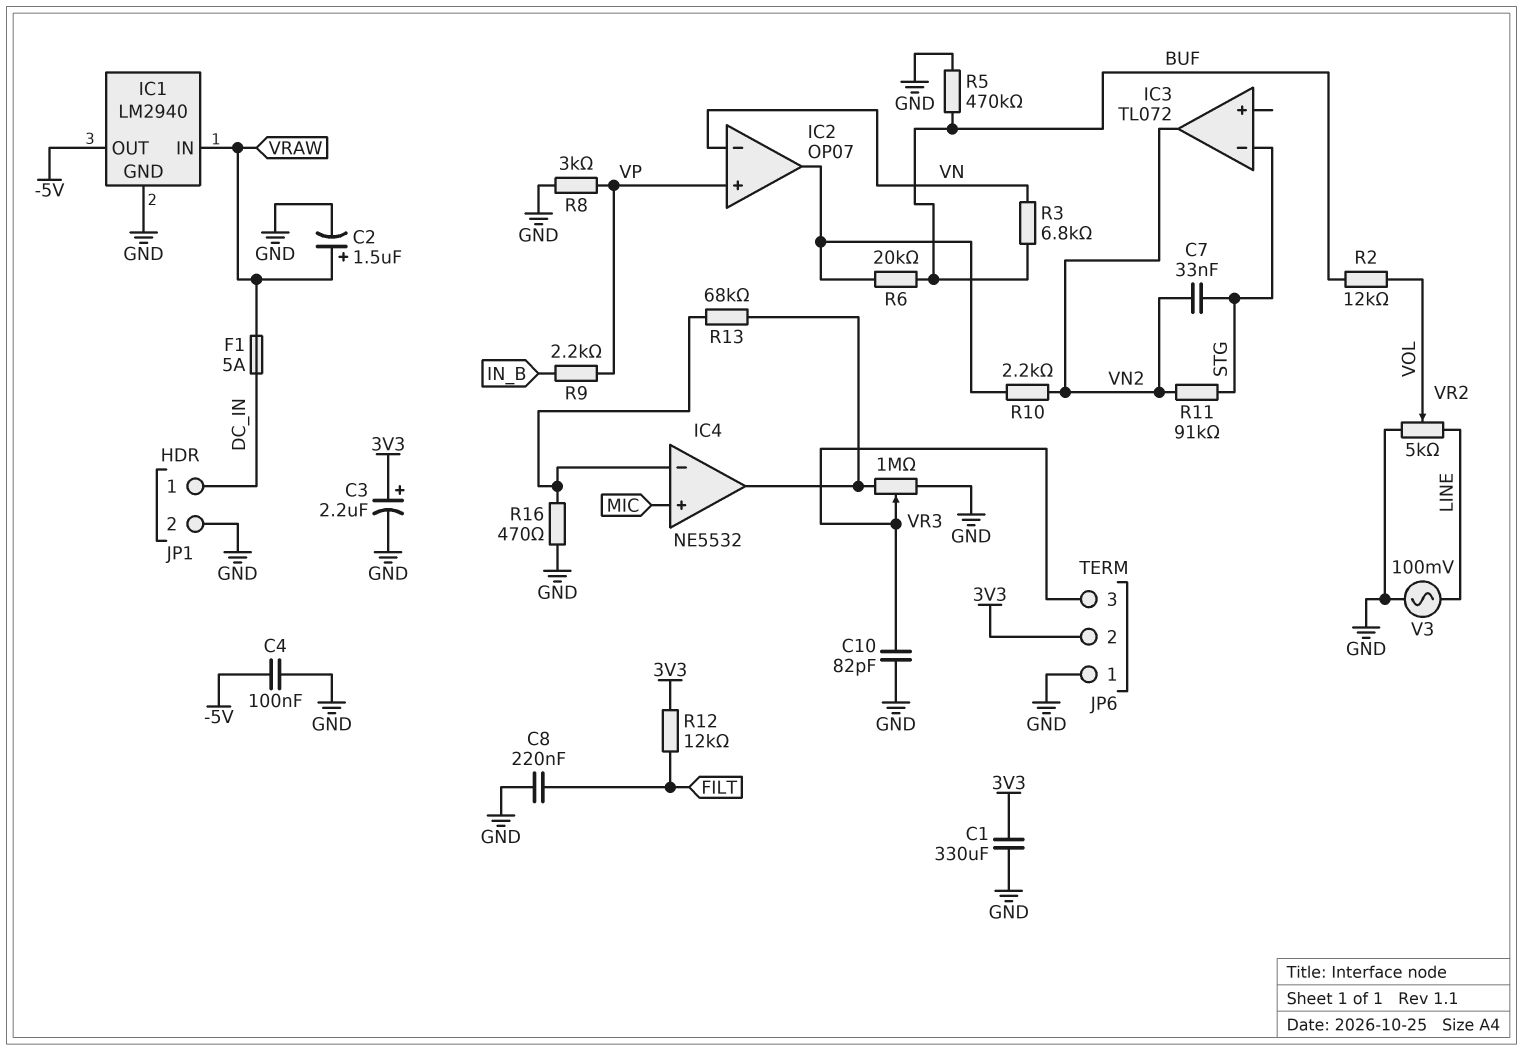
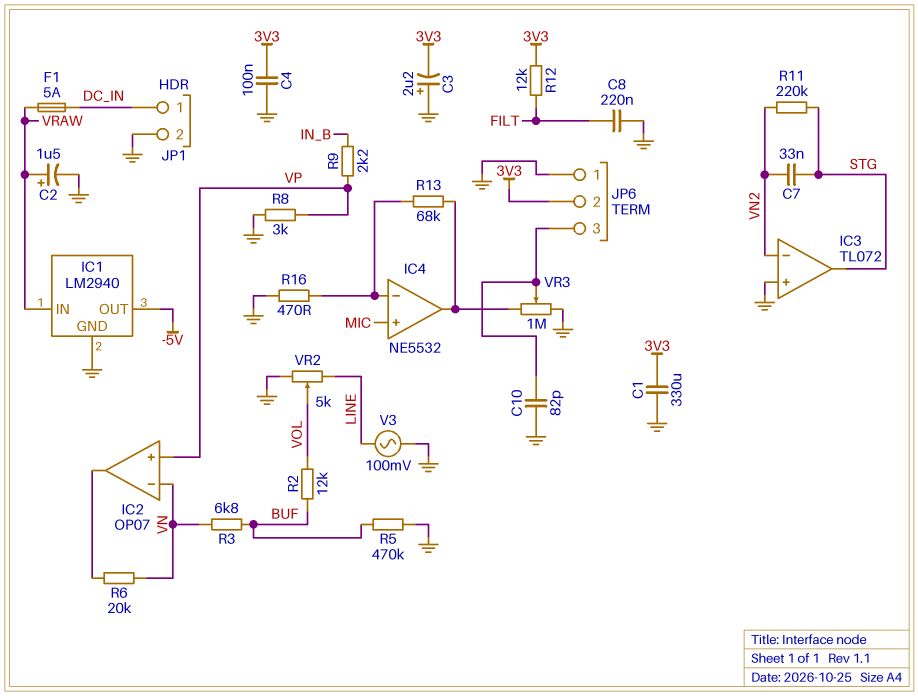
C3: 2.2uF (plus 3V3, minus GND) -> 2.2uF (plus GND, minus 3V3)
C4: 100nF (-5V, GND) -> 100nF (3V3, GND)
IC3 pin in+: none -> GND
IC3 pin in-: STG -> VN2
IC3 pin out: VN2 -> STG
R6: 20k (BUF, IC2/out) -> 20k (IC2/out, VN)
R10: 2.2k (IC2/out, VN2) -> none
R11: 91k (STG, VN2) -> 220k (STG, VN2)

